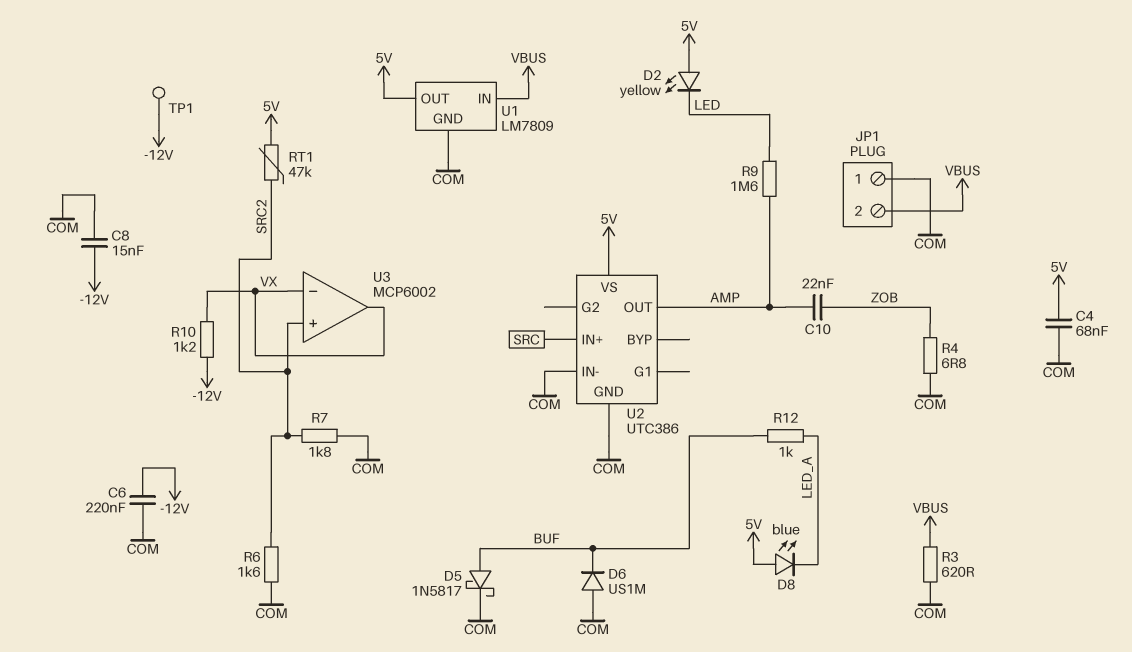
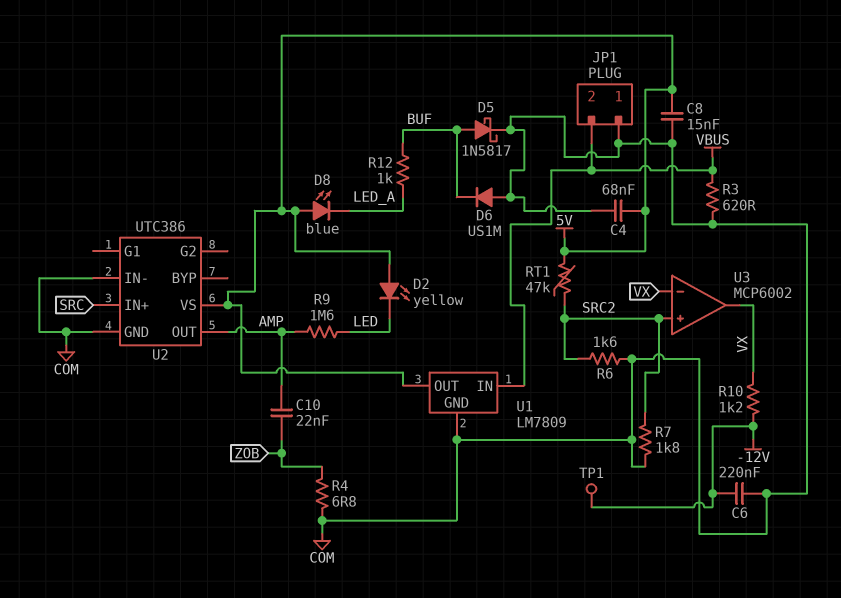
C8: 15nF (-12V, COM) -> 15nF (5V, COM)

